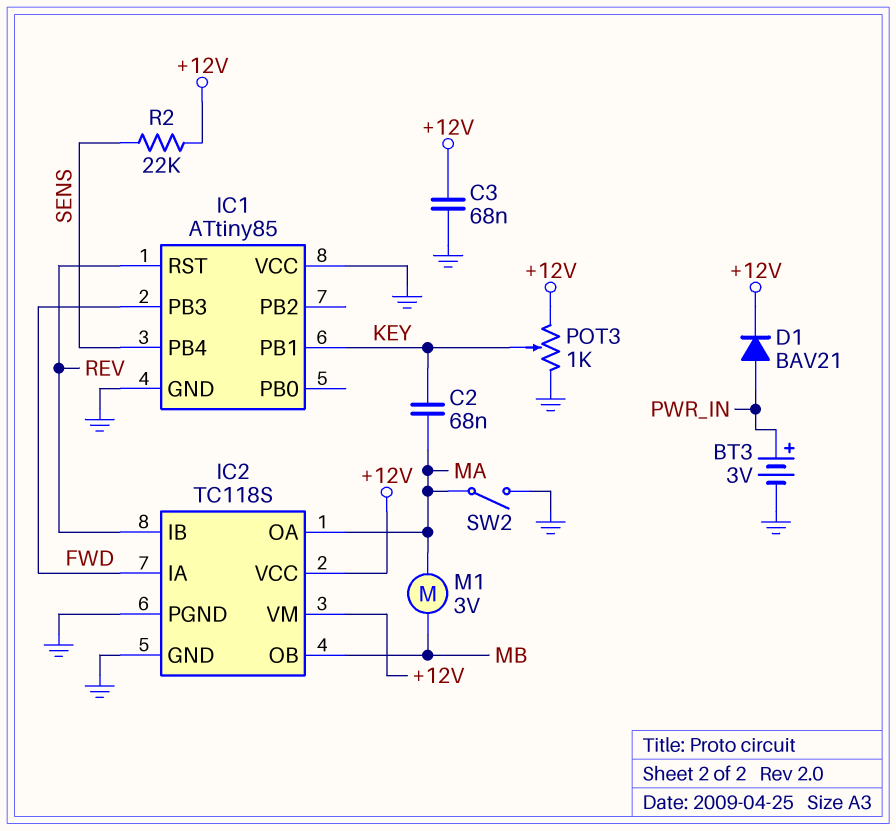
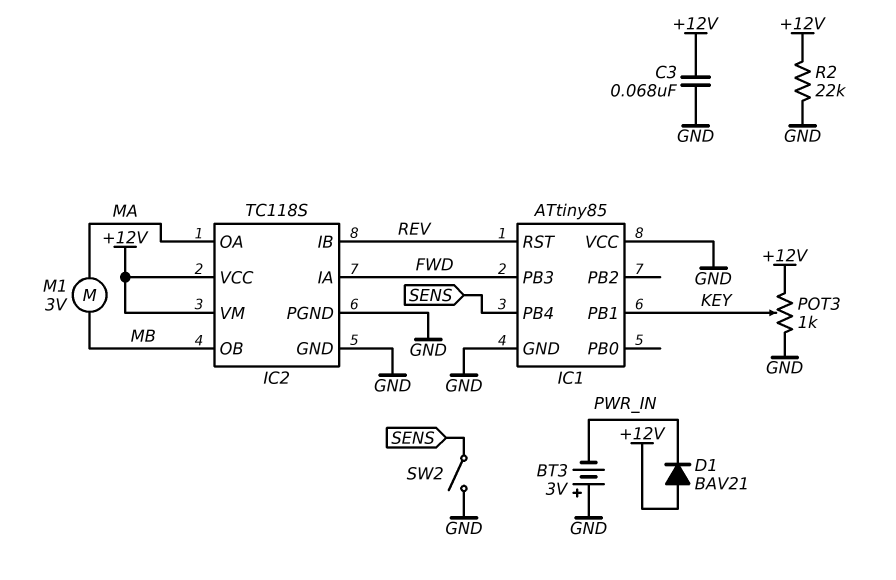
BT3: 3V (plus PWR_IN, minus GND) -> 3V (plus GND, minus PWR_IN)
C2: 68nF (KEY, MA) -> none
D1: diode BAV21 (A PWR_IN, K +12V) -> diode BAV21 (A +12V, K PWR_IN)
R2: 22k (+12V, SENS) -> 22k (+12V, GND)
SW2: switch (GND, MA) -> switch (GND, SENS)

